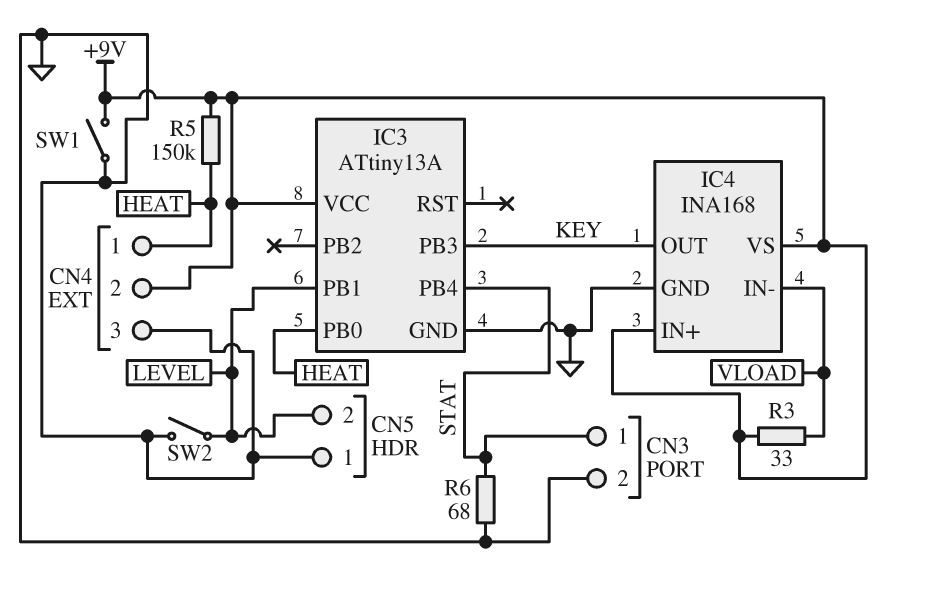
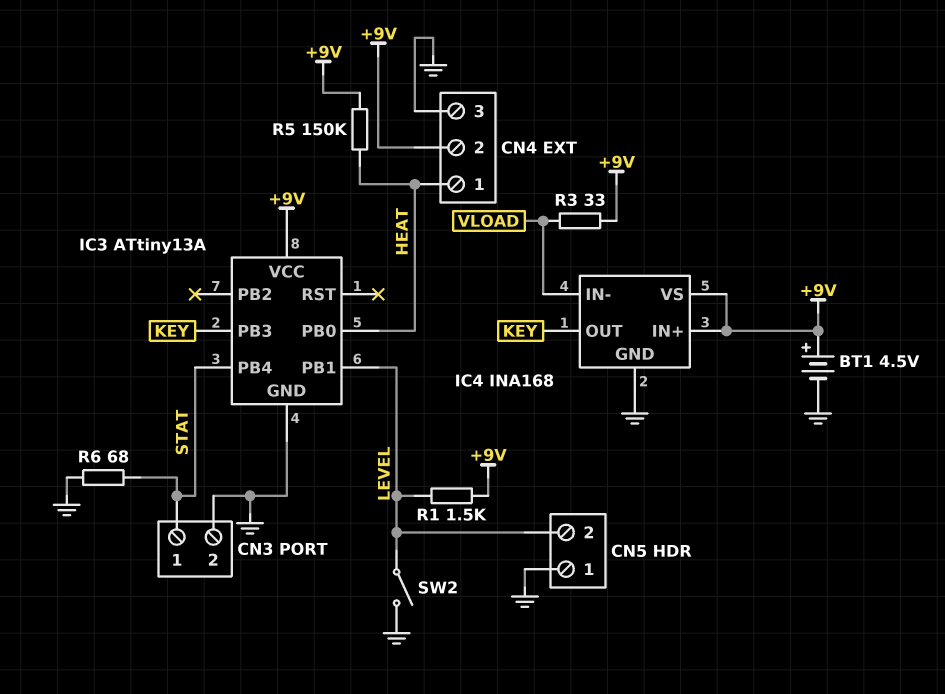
BT1: none -> 4.5V (plus +9V, minus GND)
R1: none -> 1.5k (+9V, LEVEL)
SW1: switch (+9V, GND) -> none

